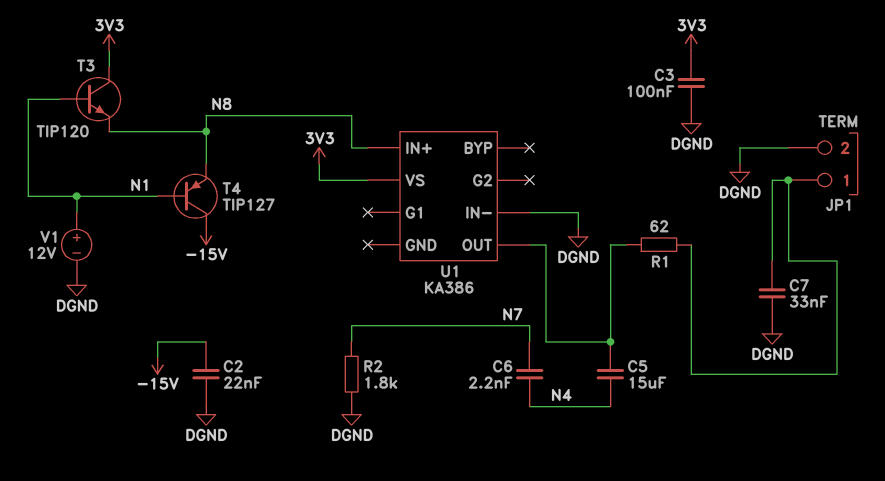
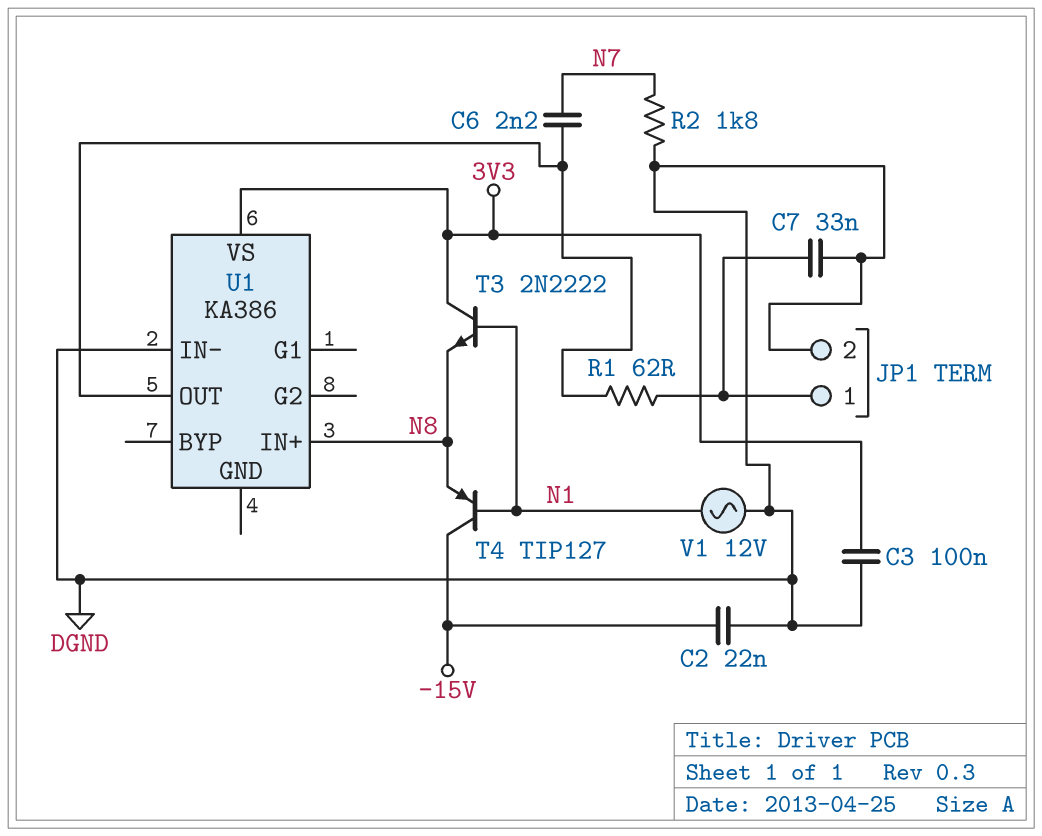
C5: 15uF (N4, U1/OUT) -> none
C6: 2.2nF (N4, N7) -> 2.2nF (N7, U1/OUT)
T3: NPN TIP120 (B N1, C 3V3, E N8) -> NPN 2N2222 (B N1, C 3V3, E N8)
V1: 12V (plus N1, minus DGND) -> AC 12V (DGND, N1)

